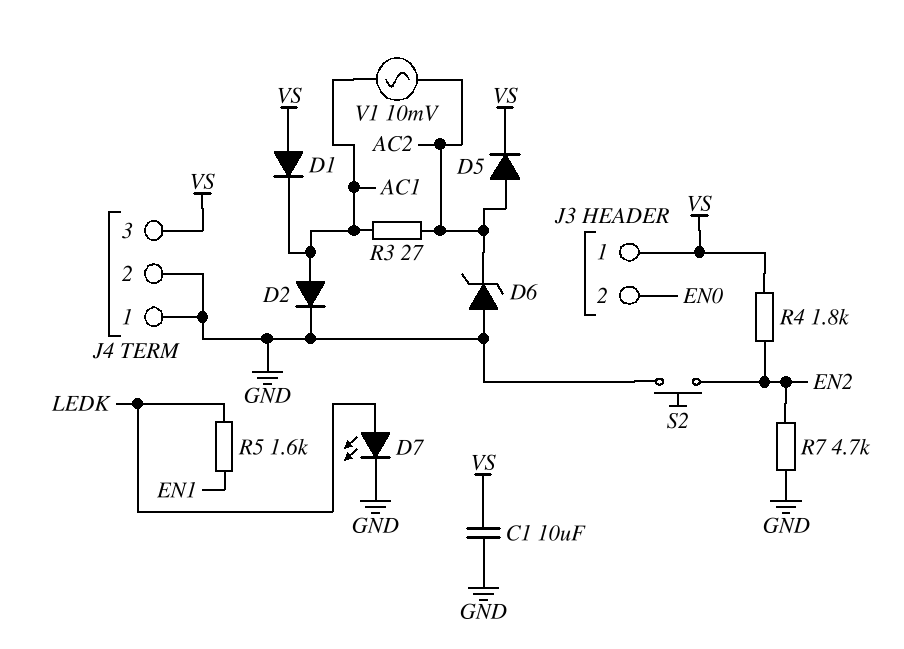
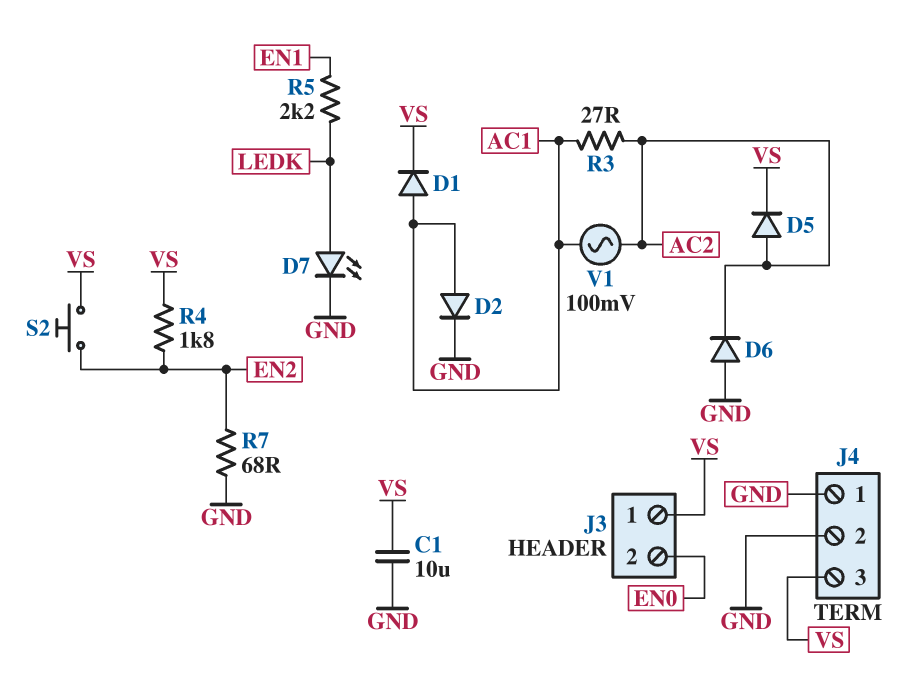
D1: diode (A VS, K AC1) -> diode (A AC1, K VS)
D6: zener (A GND, K AC2) -> diode (A GND, K AC2)
R5: 1.6k (EN1, LEDK) -> 2.2k (EN1, LEDK)
R7: 4.7k (EN2, GND) -> 68 (EN2, GND)
S2: button (EN2, GND) -> button (EN2, VS)
V1: AC 10mV (AC1, AC2) -> AC 100mV (AC1, AC2)

